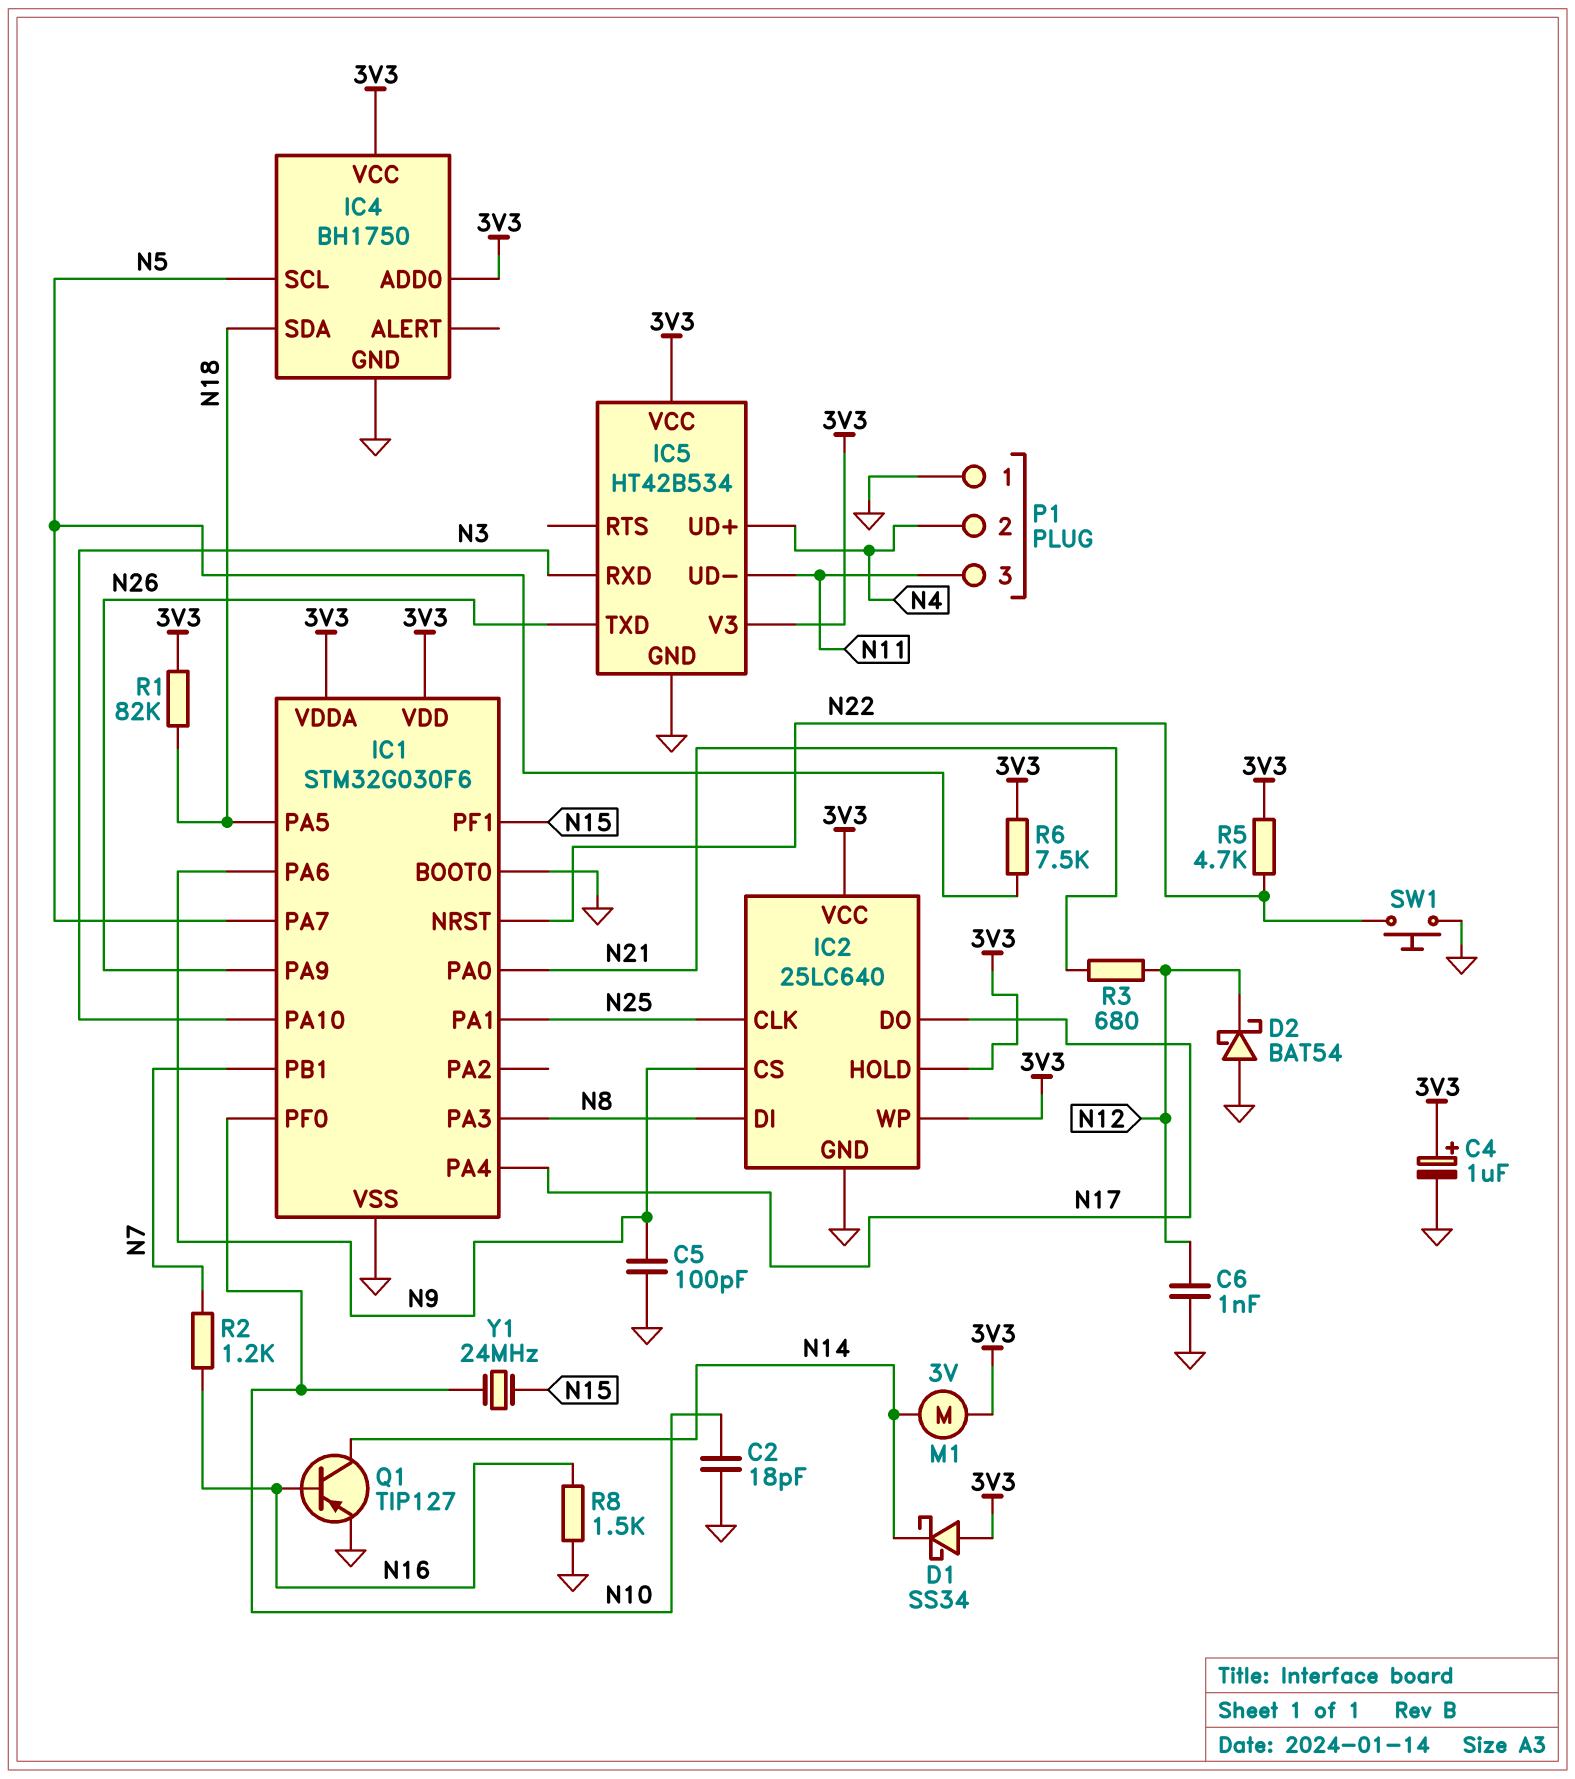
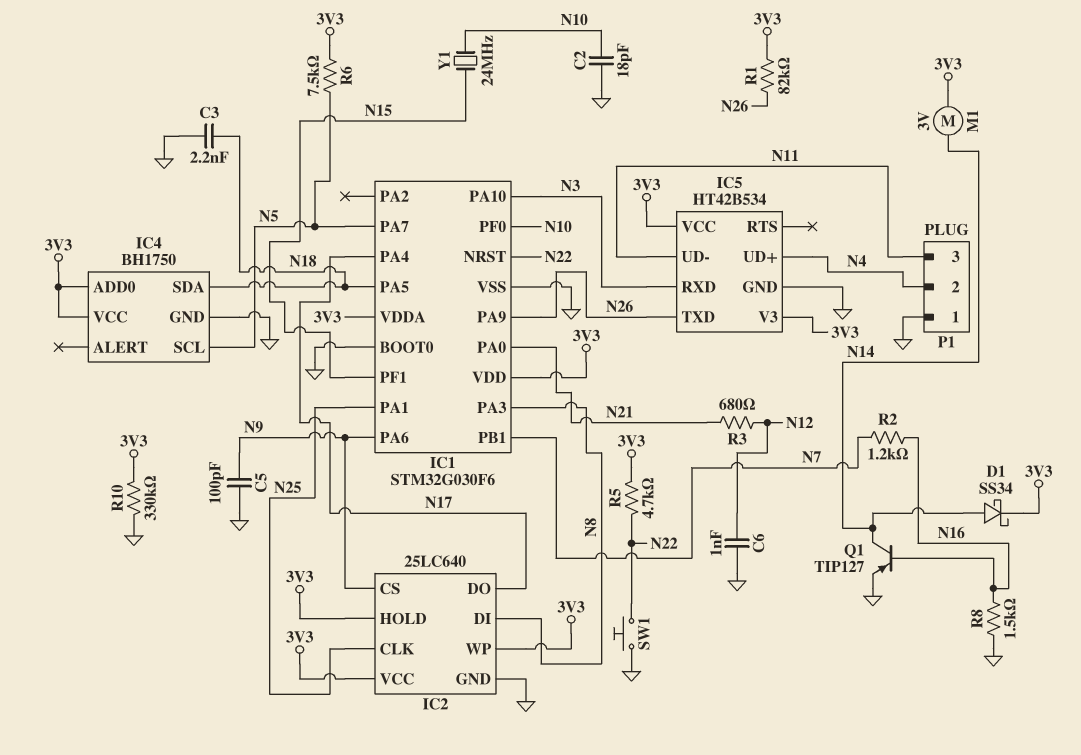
C3: none -> 2.2nF (GND, N18)
C4: 1uF (plus 3V3, minus GND) -> none
D1: schottky SS34 (A 3V3, K N14) -> schottky SS34 (A N14, K 3V3)
D2: schottky BAT54 (A GND, K N12) -> none
R1: 82k (3V3, N18) -> 82k (3V3, N26)
R10: none -> 330k (3V3, GND)

